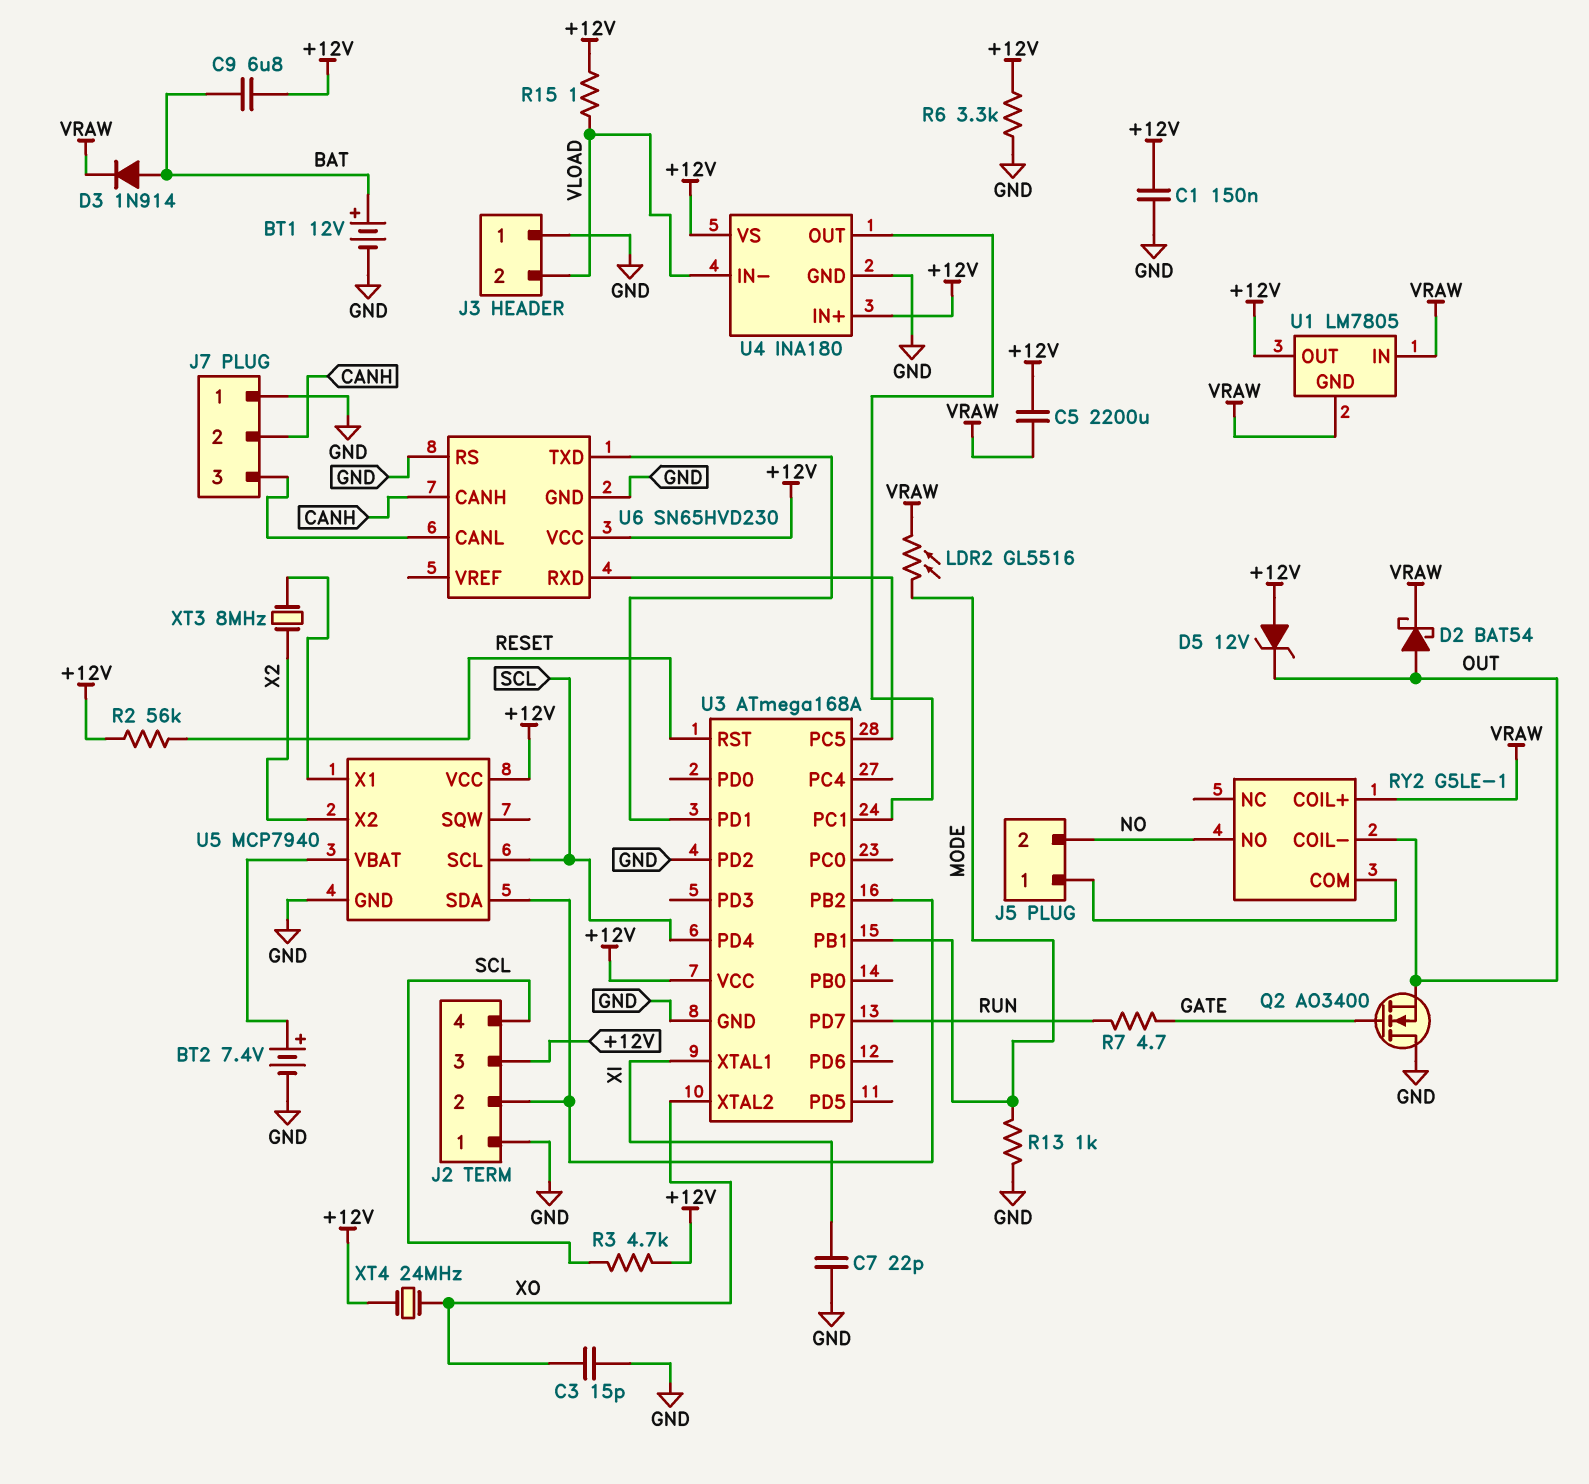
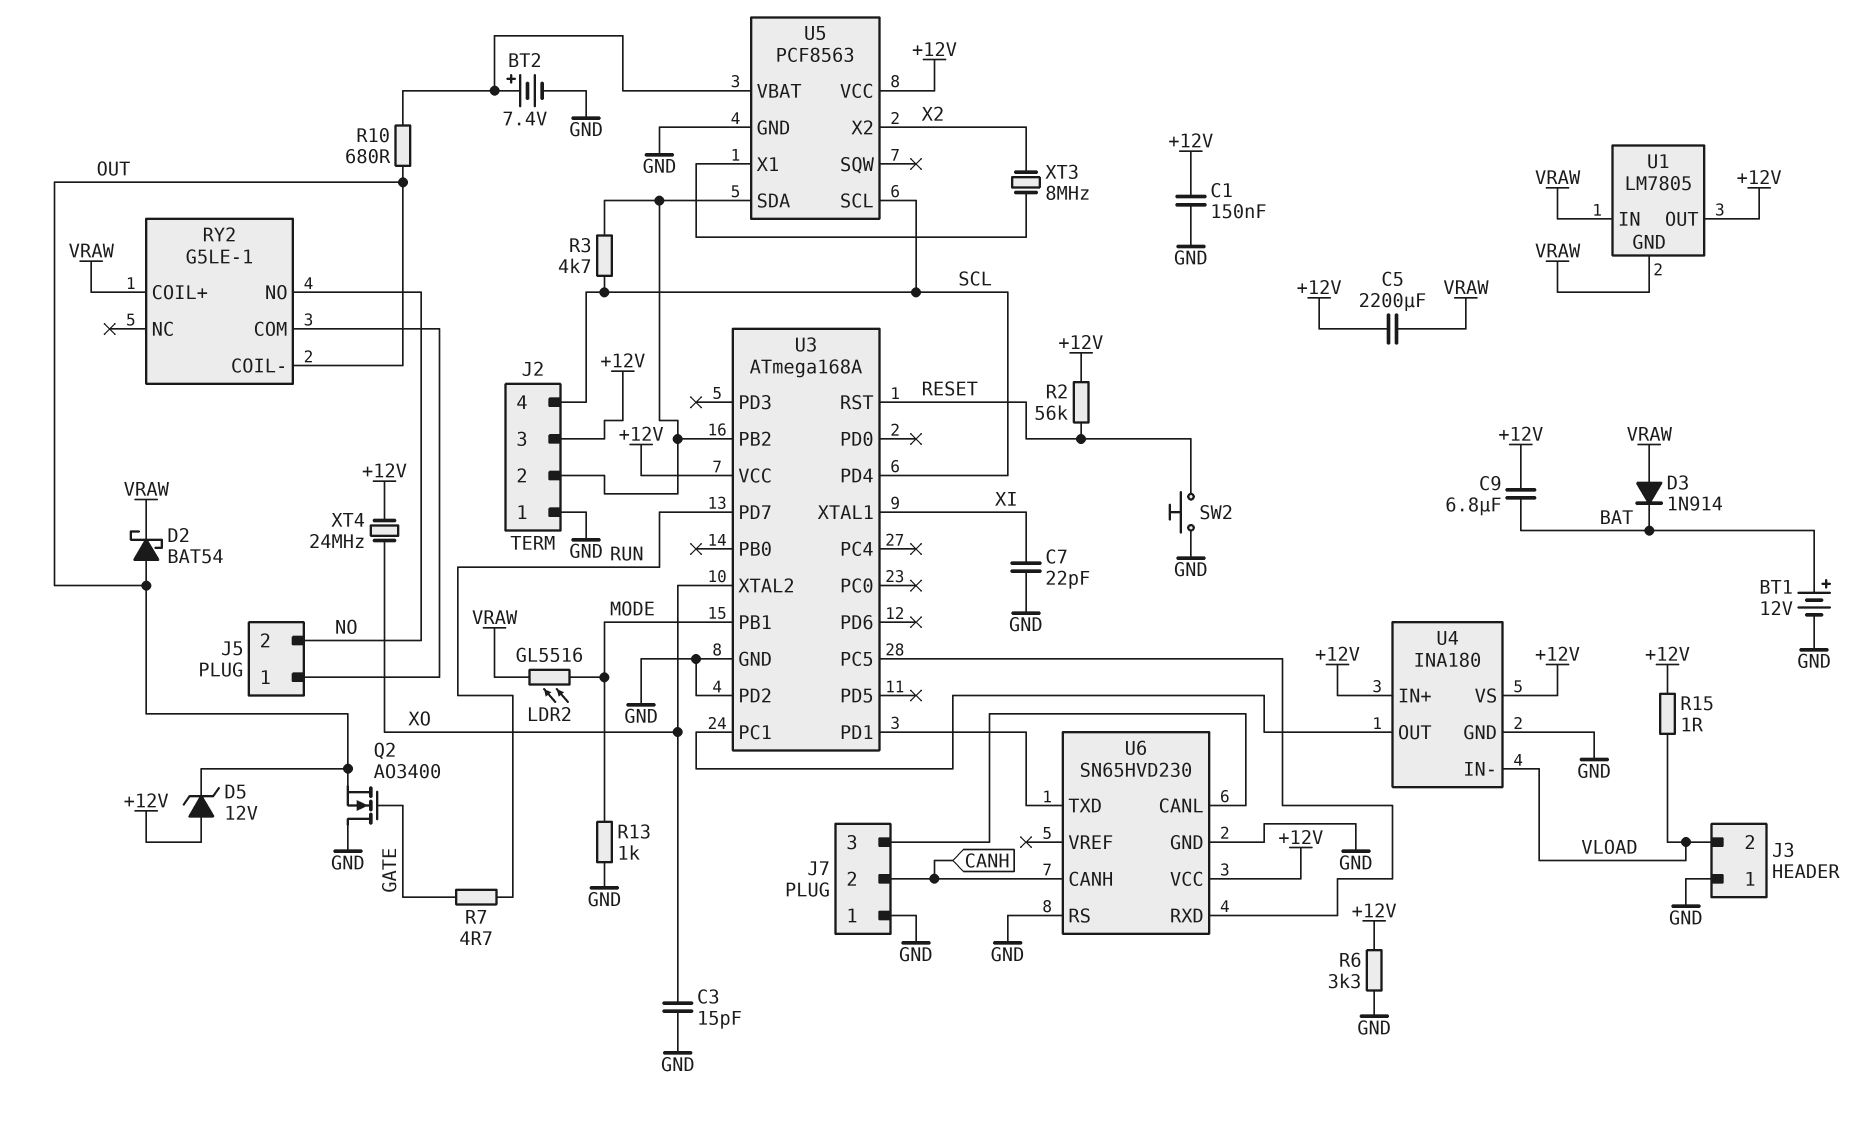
D3: diode 1N914 (A BAT, K VRAW) -> diode 1N914 (A VRAW, K BAT)
R3: 4.7k (+12V, SCL) -> 4.7k (J2/2, SCL)
R10: none -> 680 (OUT, U5/VBAT)
SW2: none -> button (GND, RESET)
U5: MCP7940 -> PCF8563

